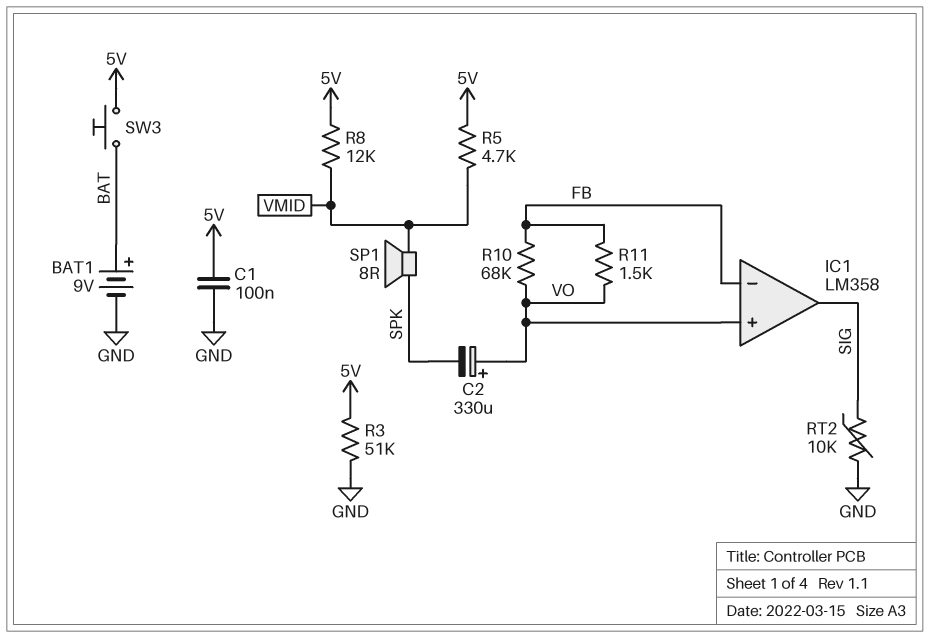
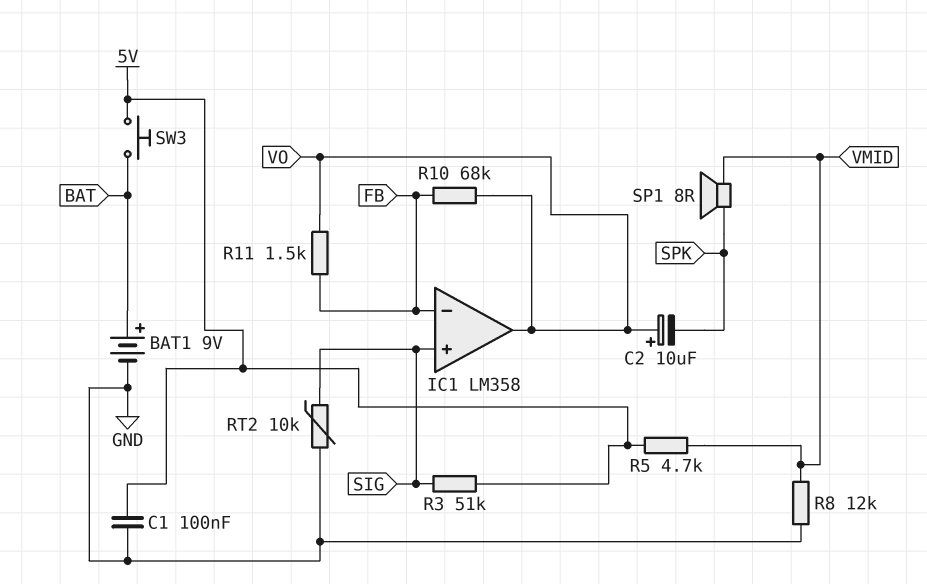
C2: 330uF (plus VO, minus SPK) -> 10uF (plus VO, minus SPK)
IC1 pin in+: VO -> SIG
IC1 pin out: SIG -> VO
R3: 51k (5V, GND) -> 51k (5V, SIG)
R8: 12k (5V, VMID) -> 12k (GND, VMID)

